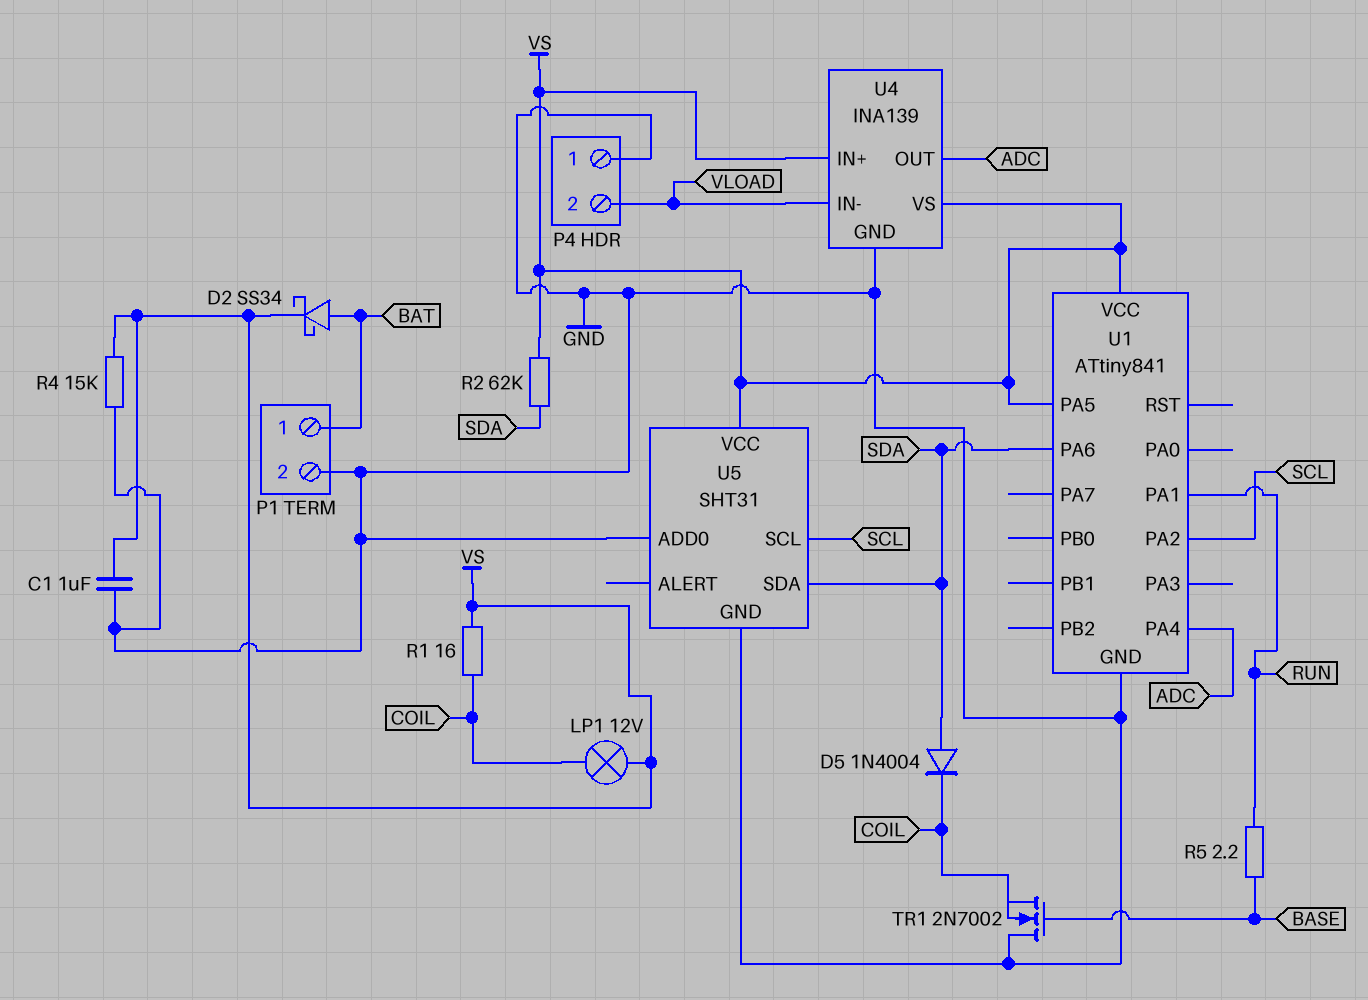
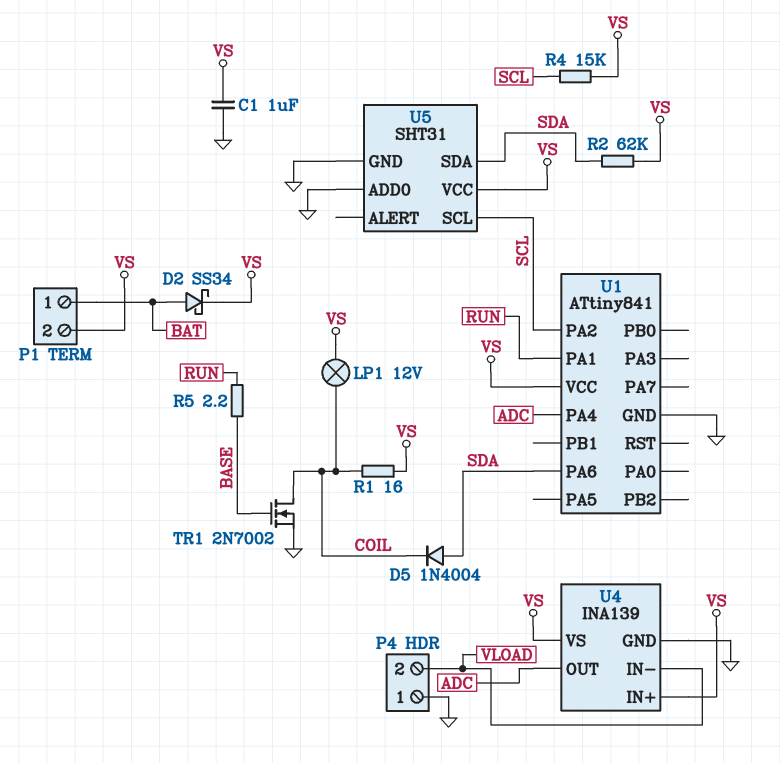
P1 pin 2: GND -> VS
R4: 15k (GND, VS) -> 15k (SCL, VS)
TR1: NMOS 2N7002 (G BASE, D GND, S COIL) -> NMOS 2N7002 (G BASE, D COIL, S GND)
U1 pin PA5: VS -> none

